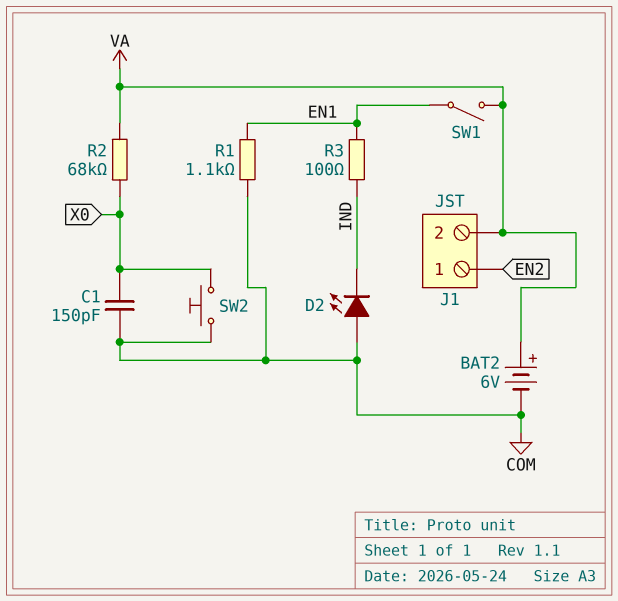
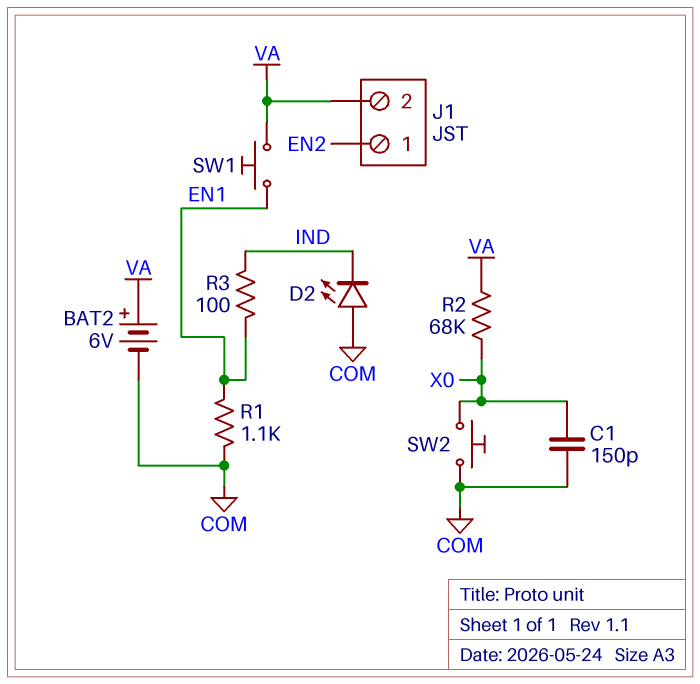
SW1: switch (EN1, VA) -> button (EN1, VA)

